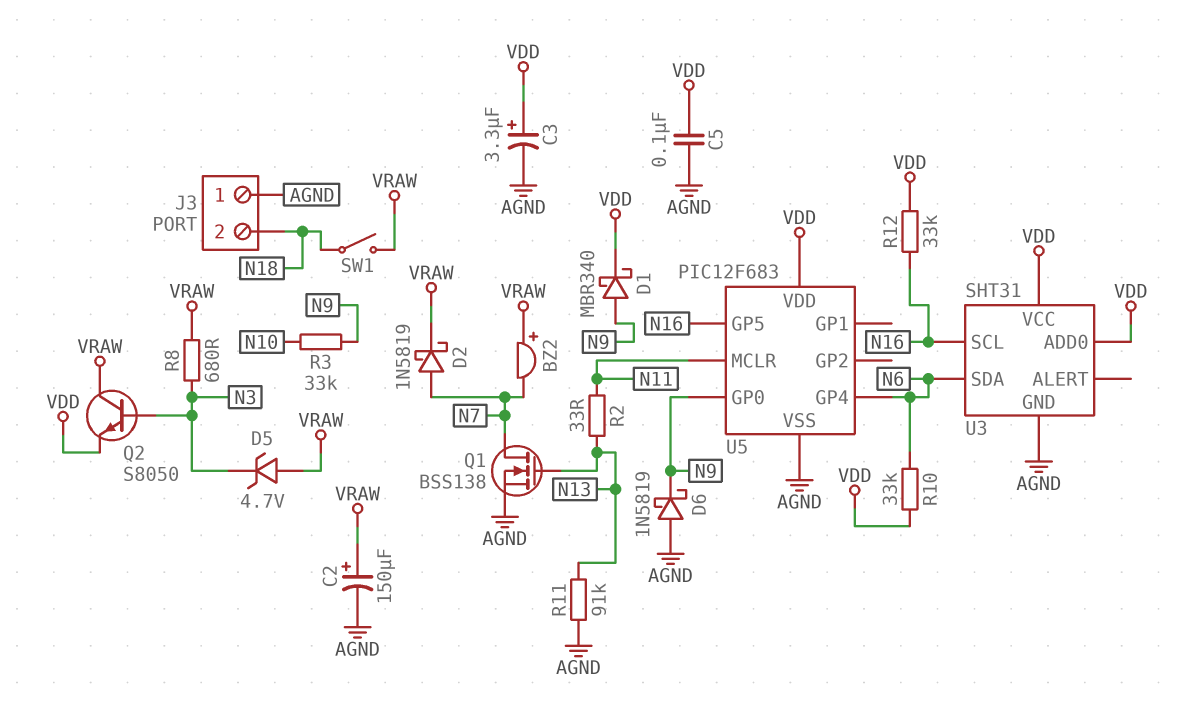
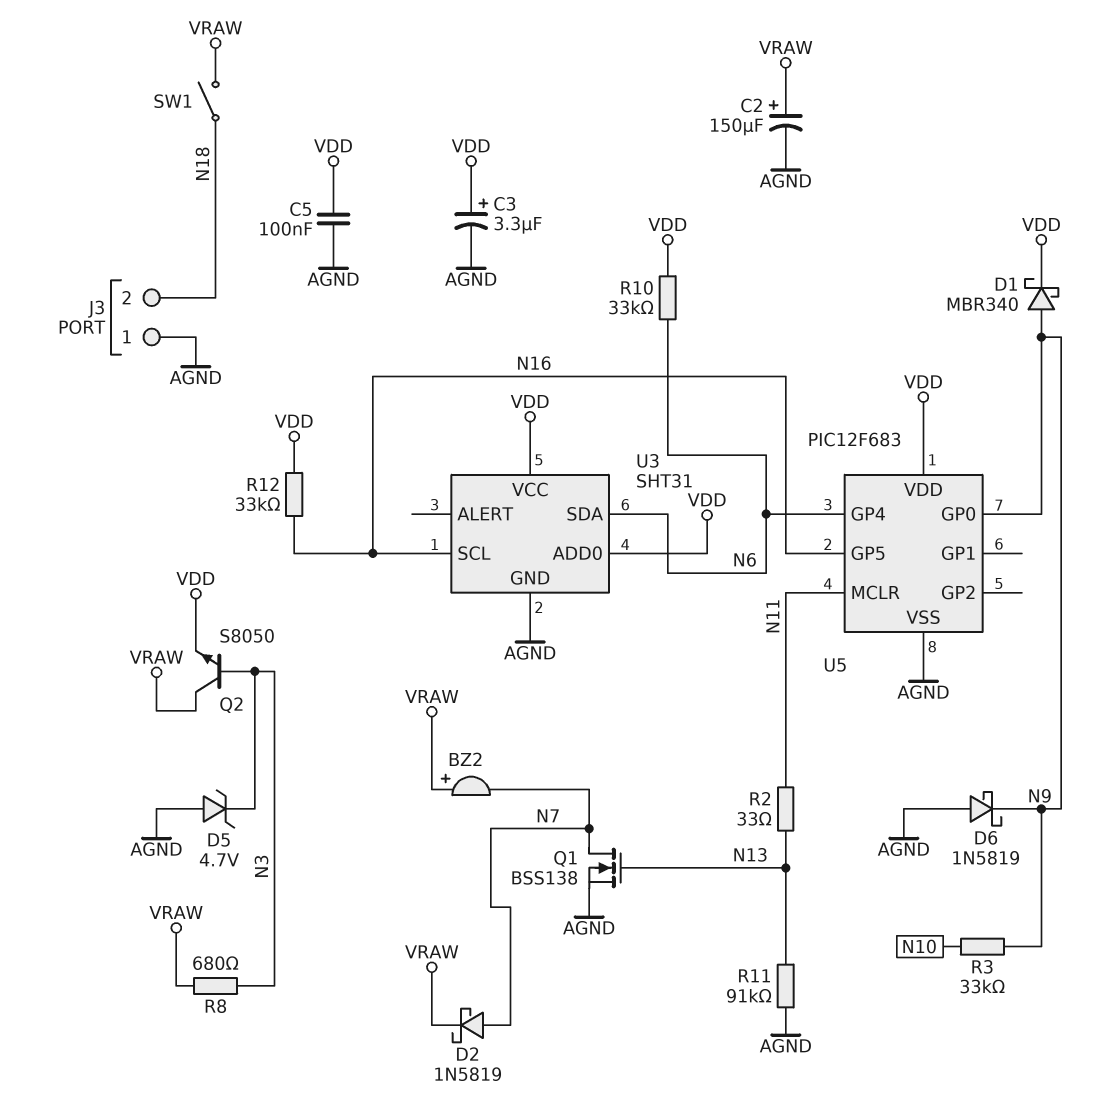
D5: zener 4.7V (A VRAW, K N3) -> zener 4.7V (A AGND, K N3)

